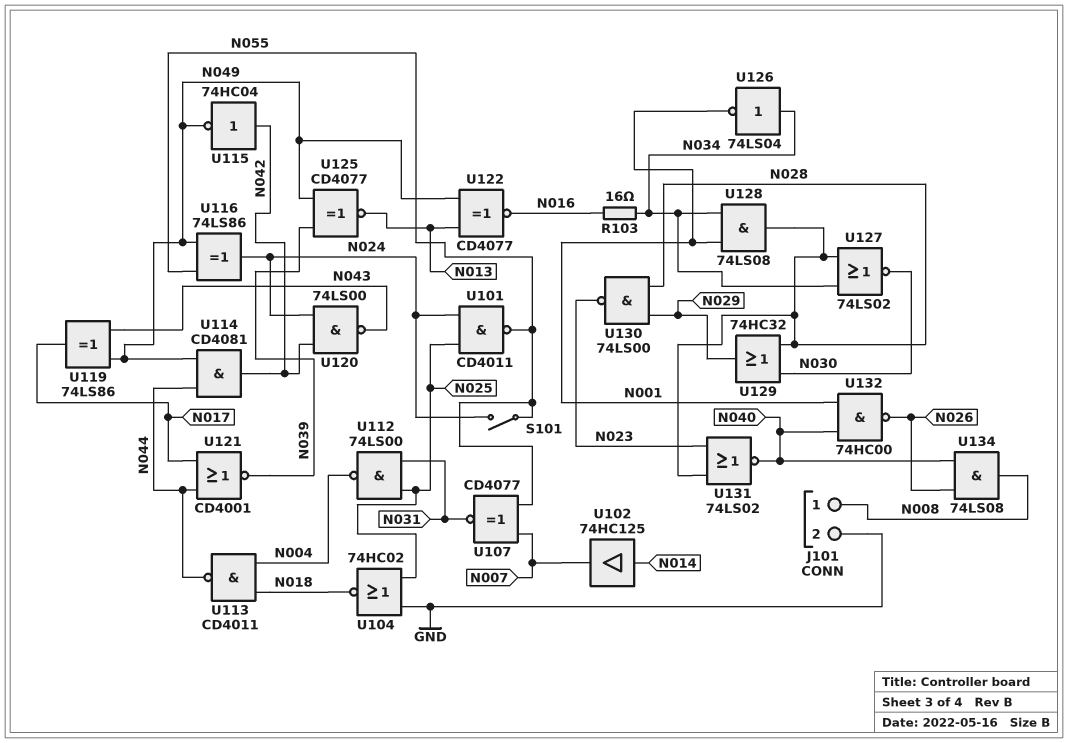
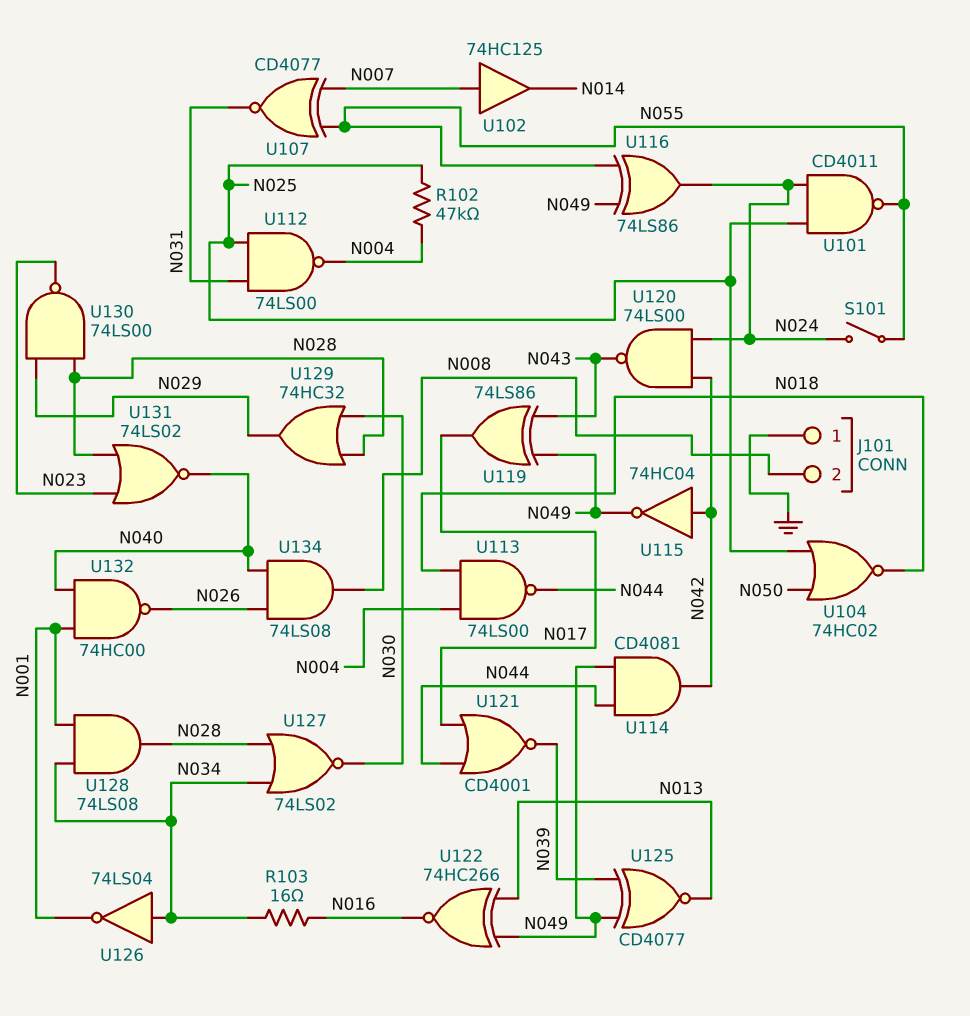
J101 pin 1: N008 -> GND
J101 pin 2: GND -> N008
R102: none -> 47k (N004, N025)
U102: buffer 74HC125 (in N014, out N007) -> buffer 74HC125 (in N007, out N014)
U104: NOR 74HC02 (in GND, in N025, out N018) -> NOR 74HC02 (in N025, in N050, out N018)
U113: NAND CD4011 (in N004, in N018, out N044) -> NAND 74LS00 (in N004, in N018, out N044)
U122: XNOR CD4077 (in N013, in N049, out N016) -> XNOR 74HC266 (in N013, in N049, out N016)

